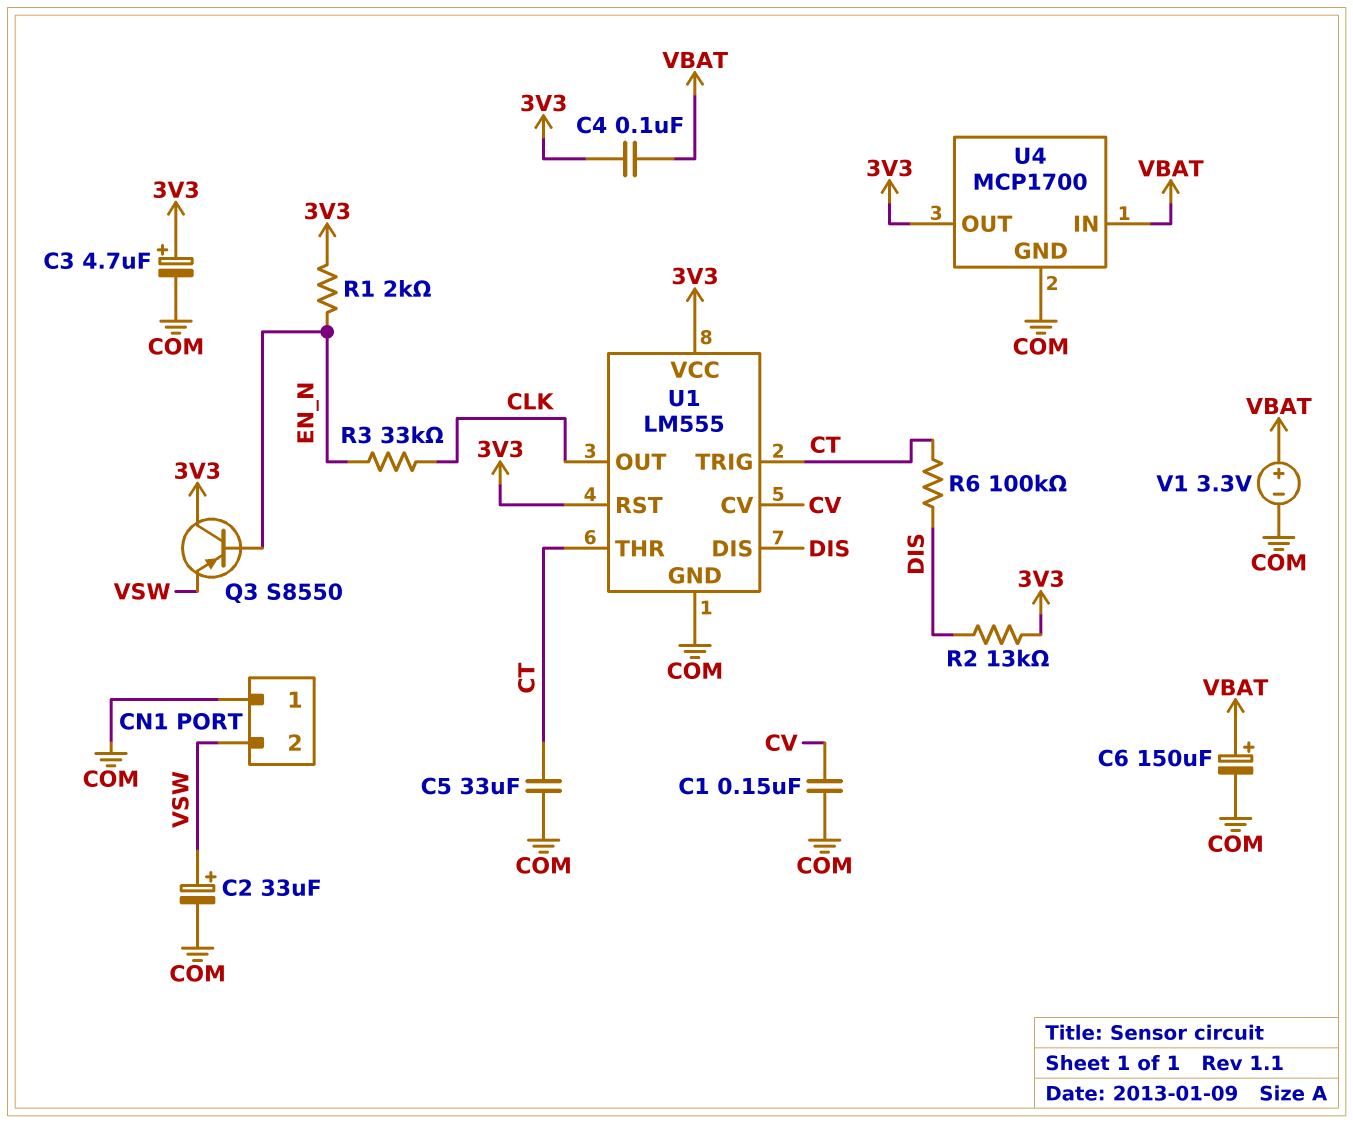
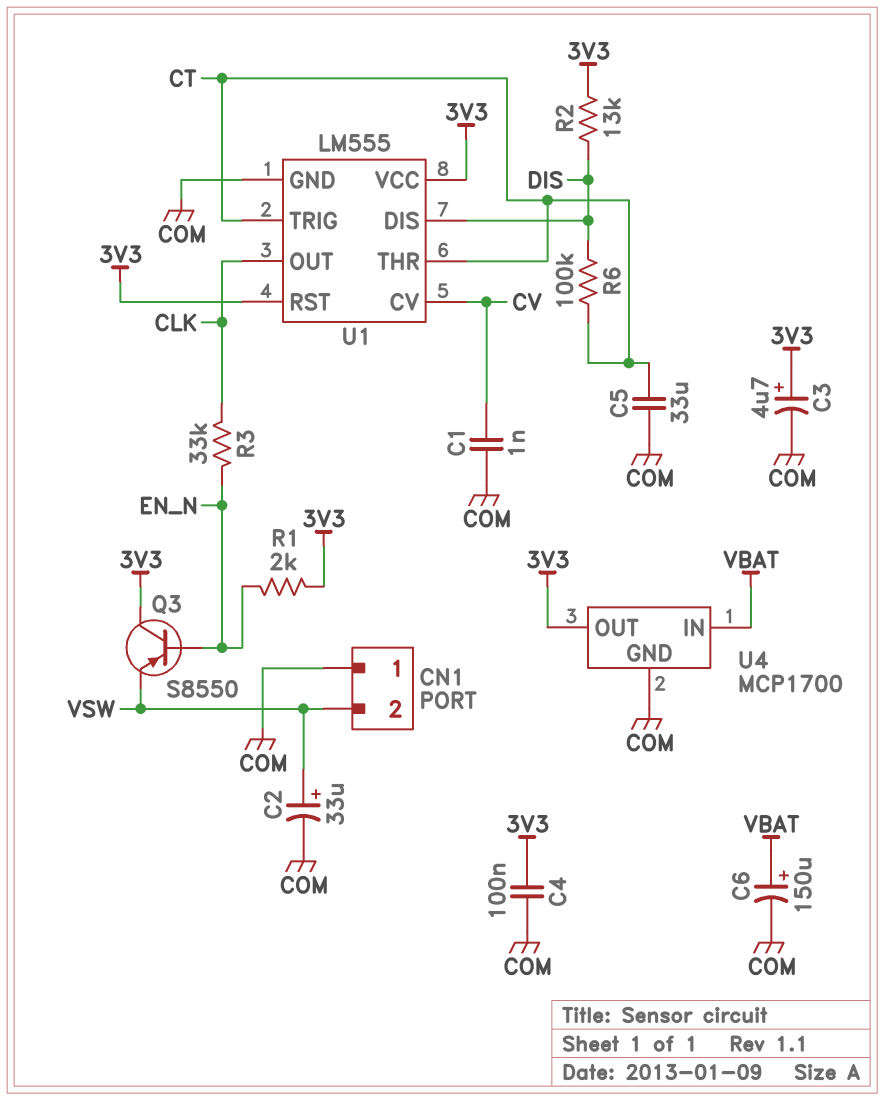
C1: 150nF (COM, CV) -> 1nF (COM, CV)
C4: 100nF (3V3, VBAT) -> 100nF (3V3, COM)
V1: 3.3V (plus VBAT, minus COM) -> none

